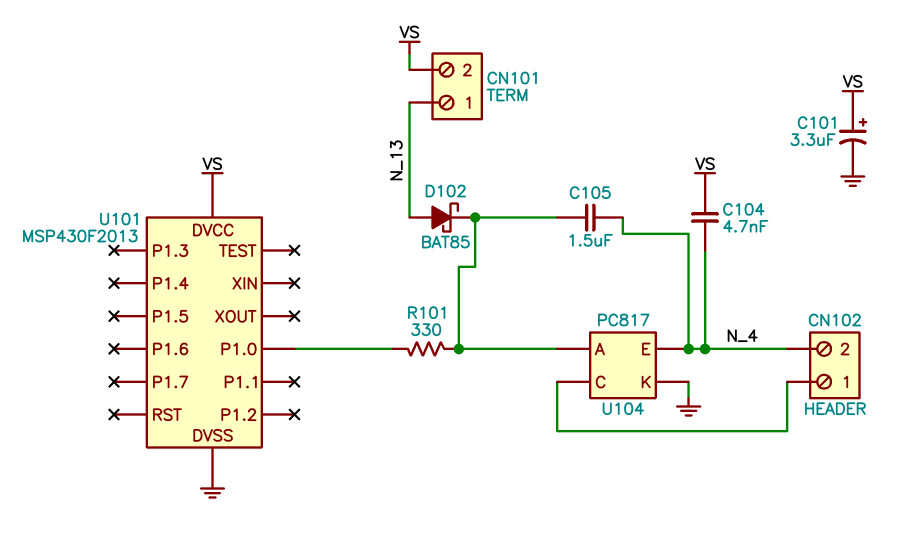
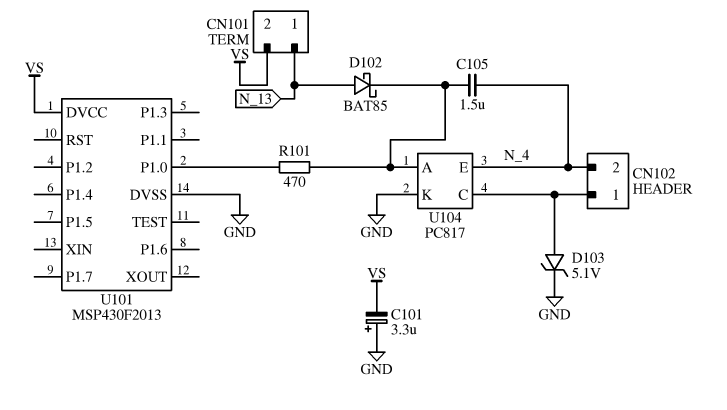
C101: 3.3uF (plus VS, minus GND) -> 3.3uF (plus GND, minus VS)
C104: 4.7nF (N_4, VS) -> none
D103: none -> zener 5.1V (A CN102/1, K GND)
R101: 330 (U101/P1.0, U104/A) -> 470 (U101/P1.0, U104/A)

